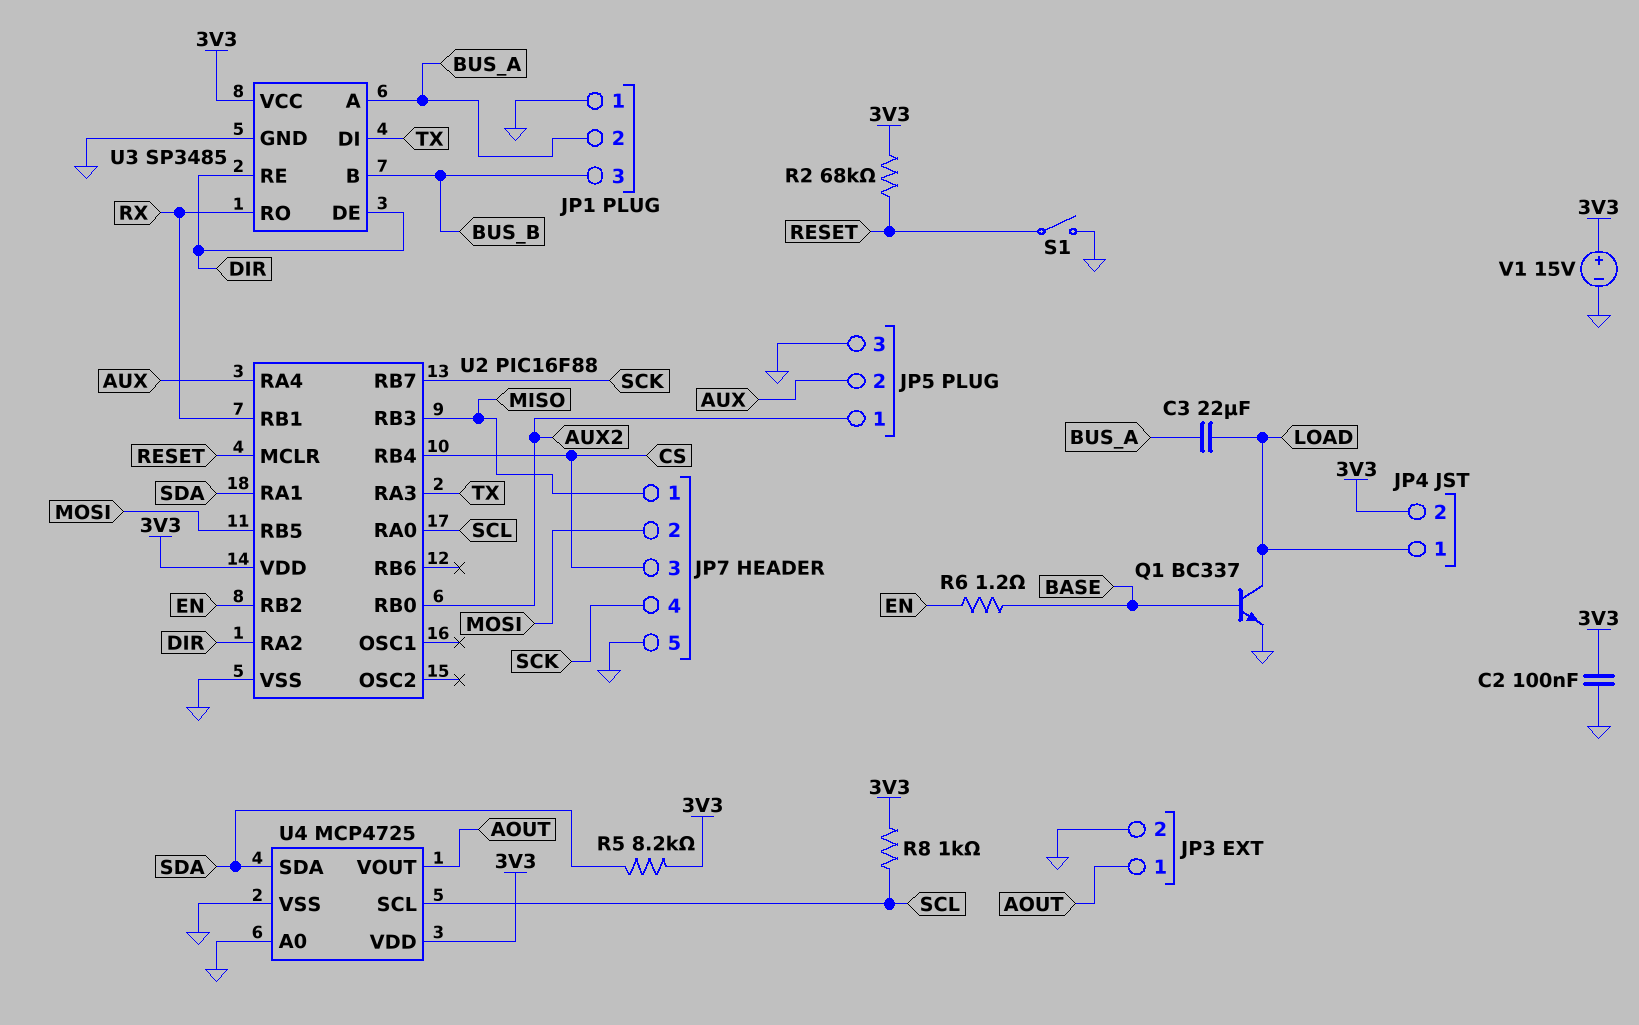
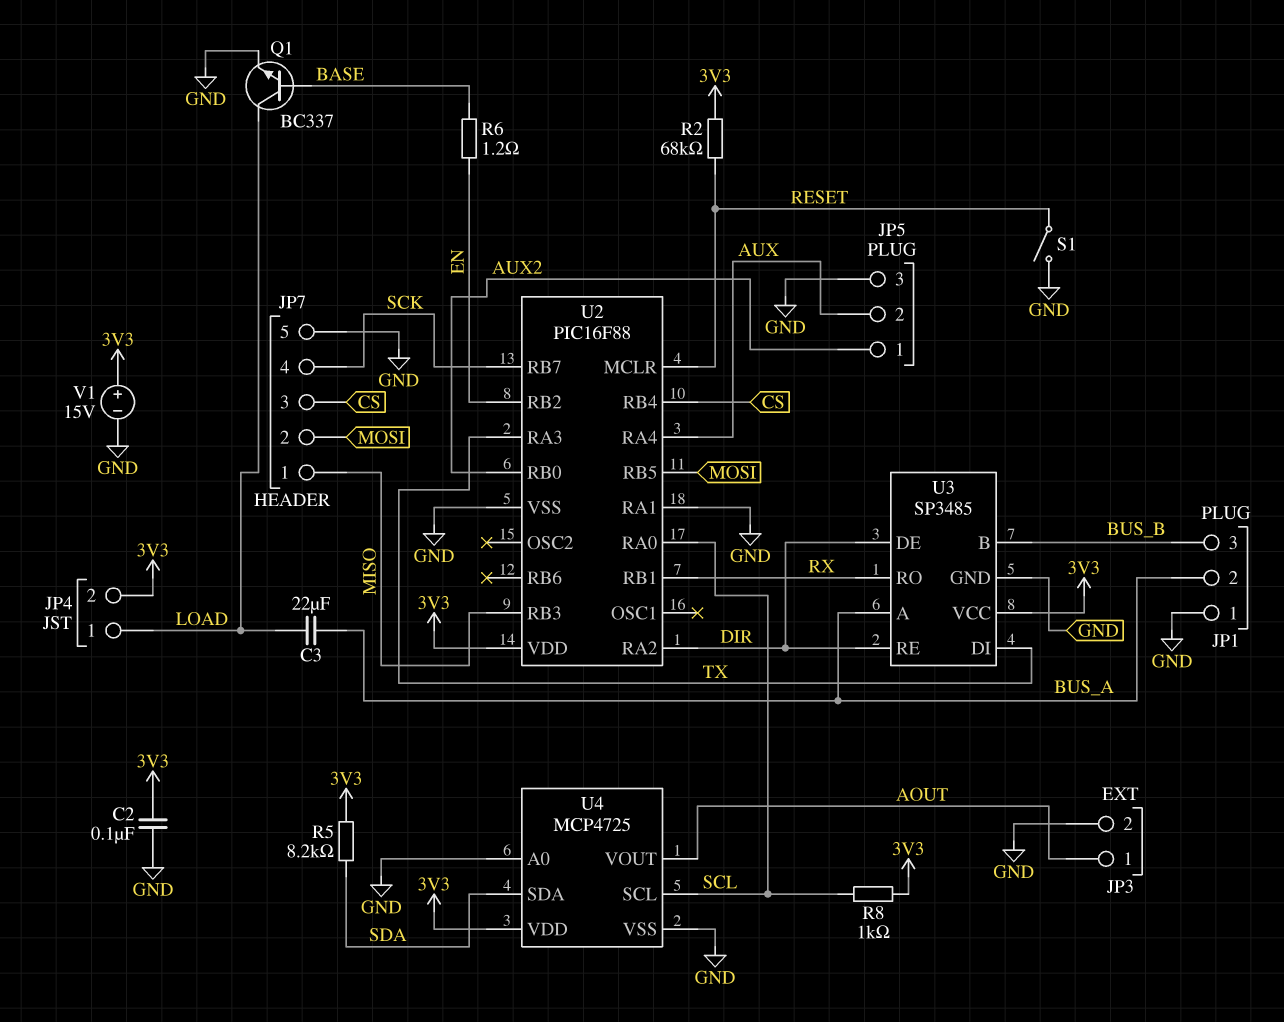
U2 pin RA1: SDA -> GND

